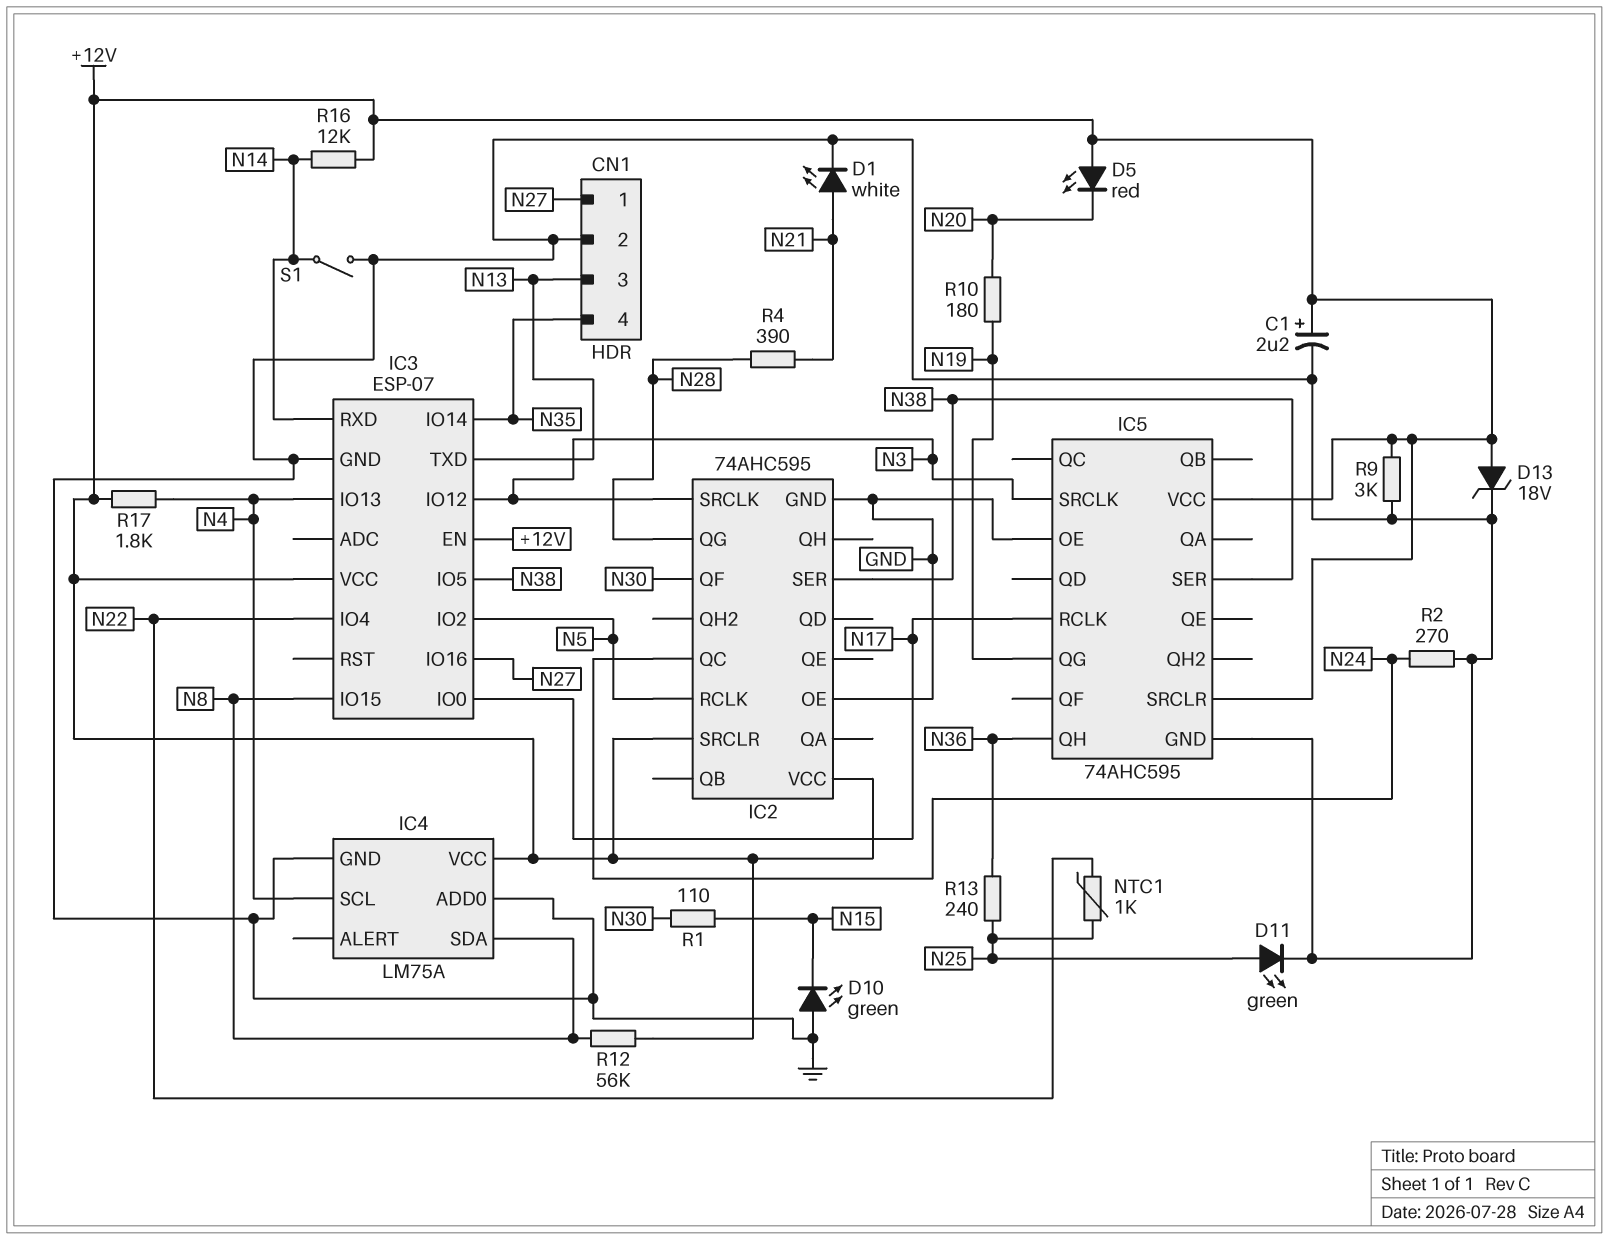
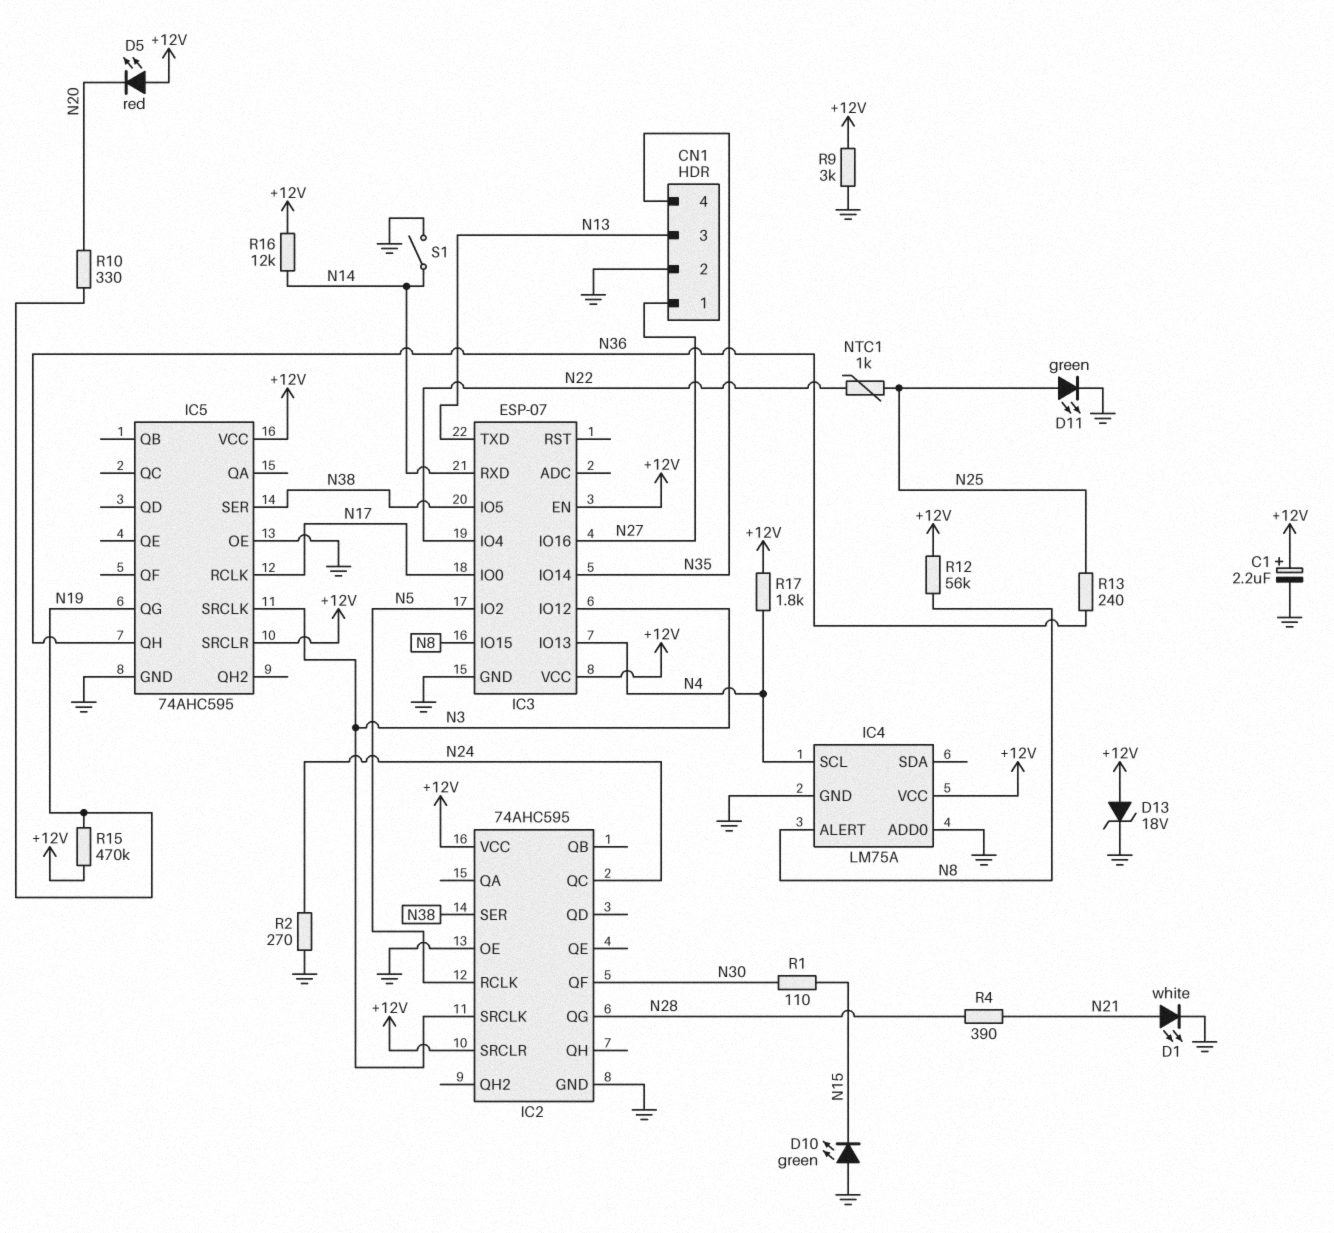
IC4 pin ALERT: none -> N8
IC4 pin SDA: N8 -> none
R10: 180 (N19, N20) -> 330 (N19, N20)
R15: none -> 470k (+12V, N19)

